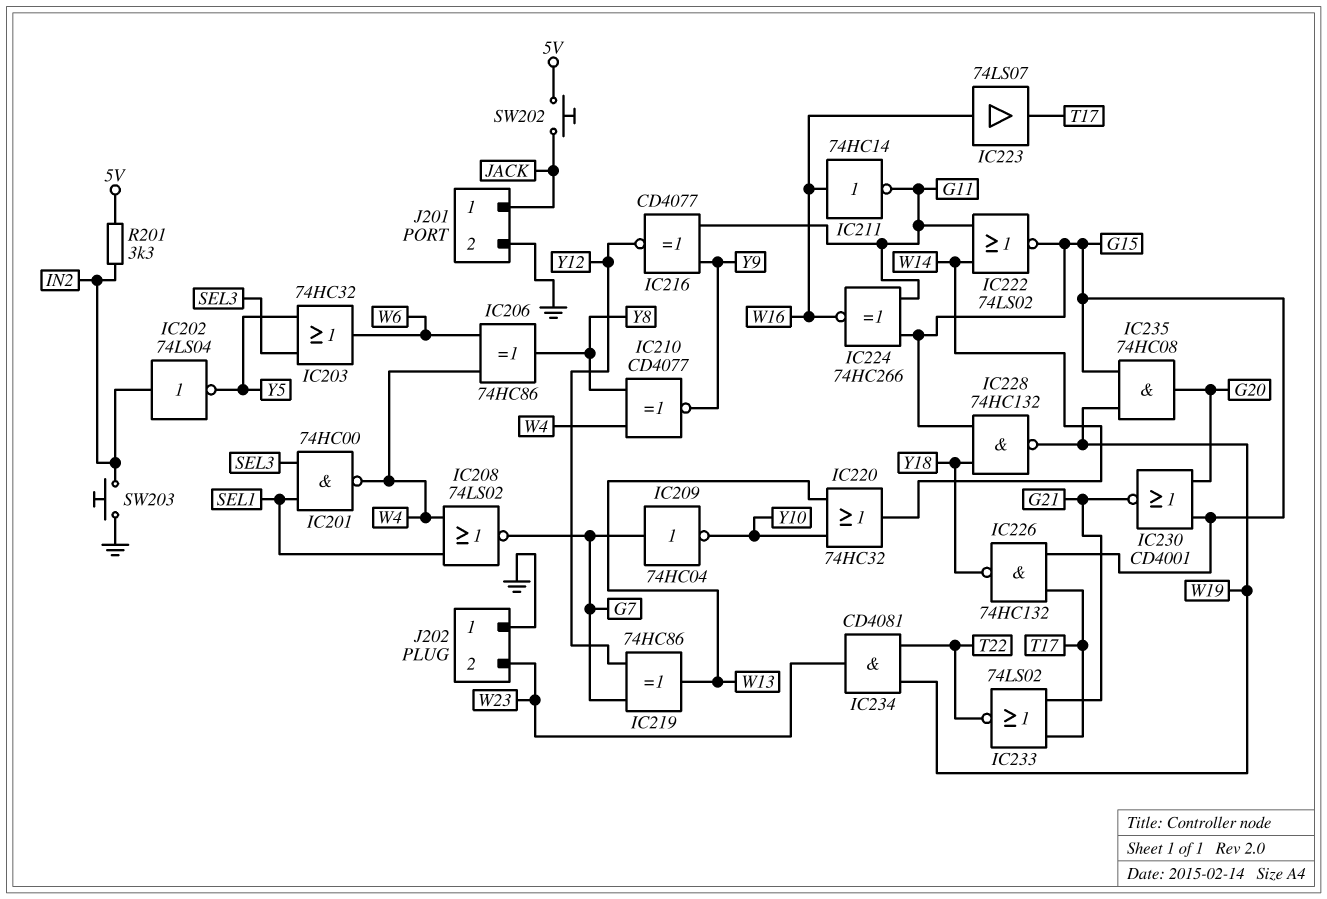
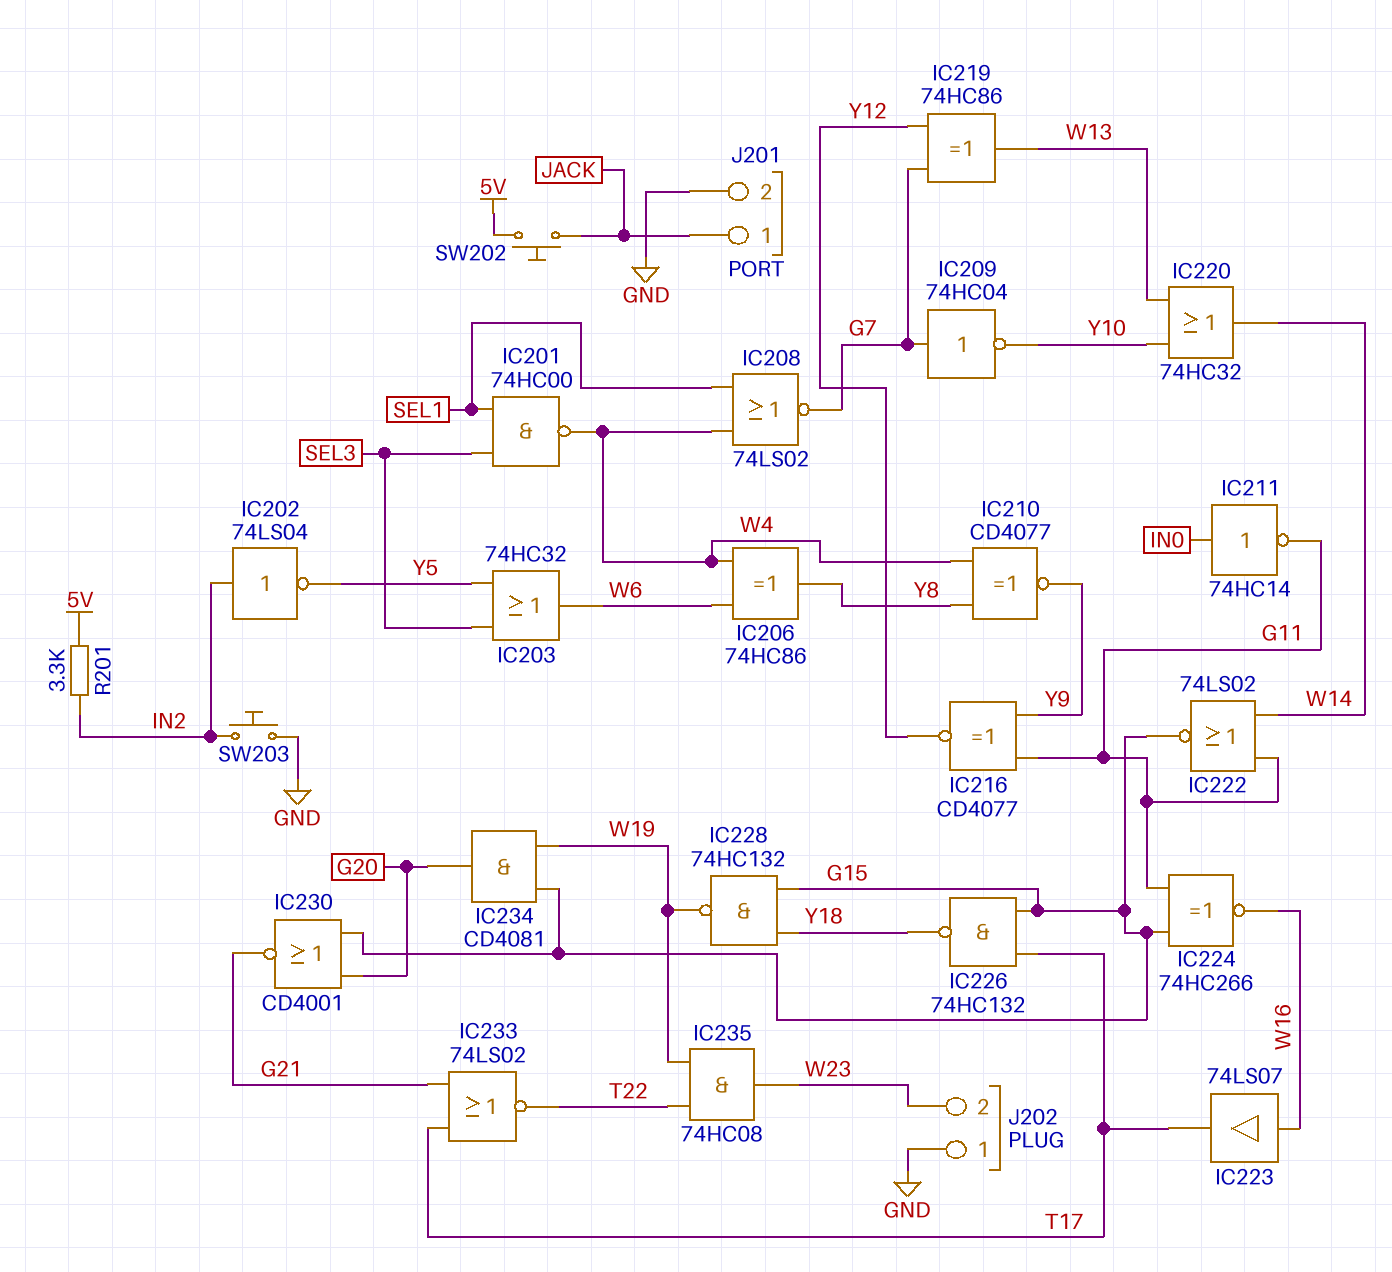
IC211: NOT 74HC14 (in W16, out G11) -> NOT 74HC14 (in IN0, out G11)
IC234: AND CD4081 (in T22, in W19, out W23) -> AND CD4081 (in G15, in W19, out G20)
IC235: AND 74HC08 (in G15, in W19, out G20) -> AND 74HC08 (in T22, in W19, out W23)

